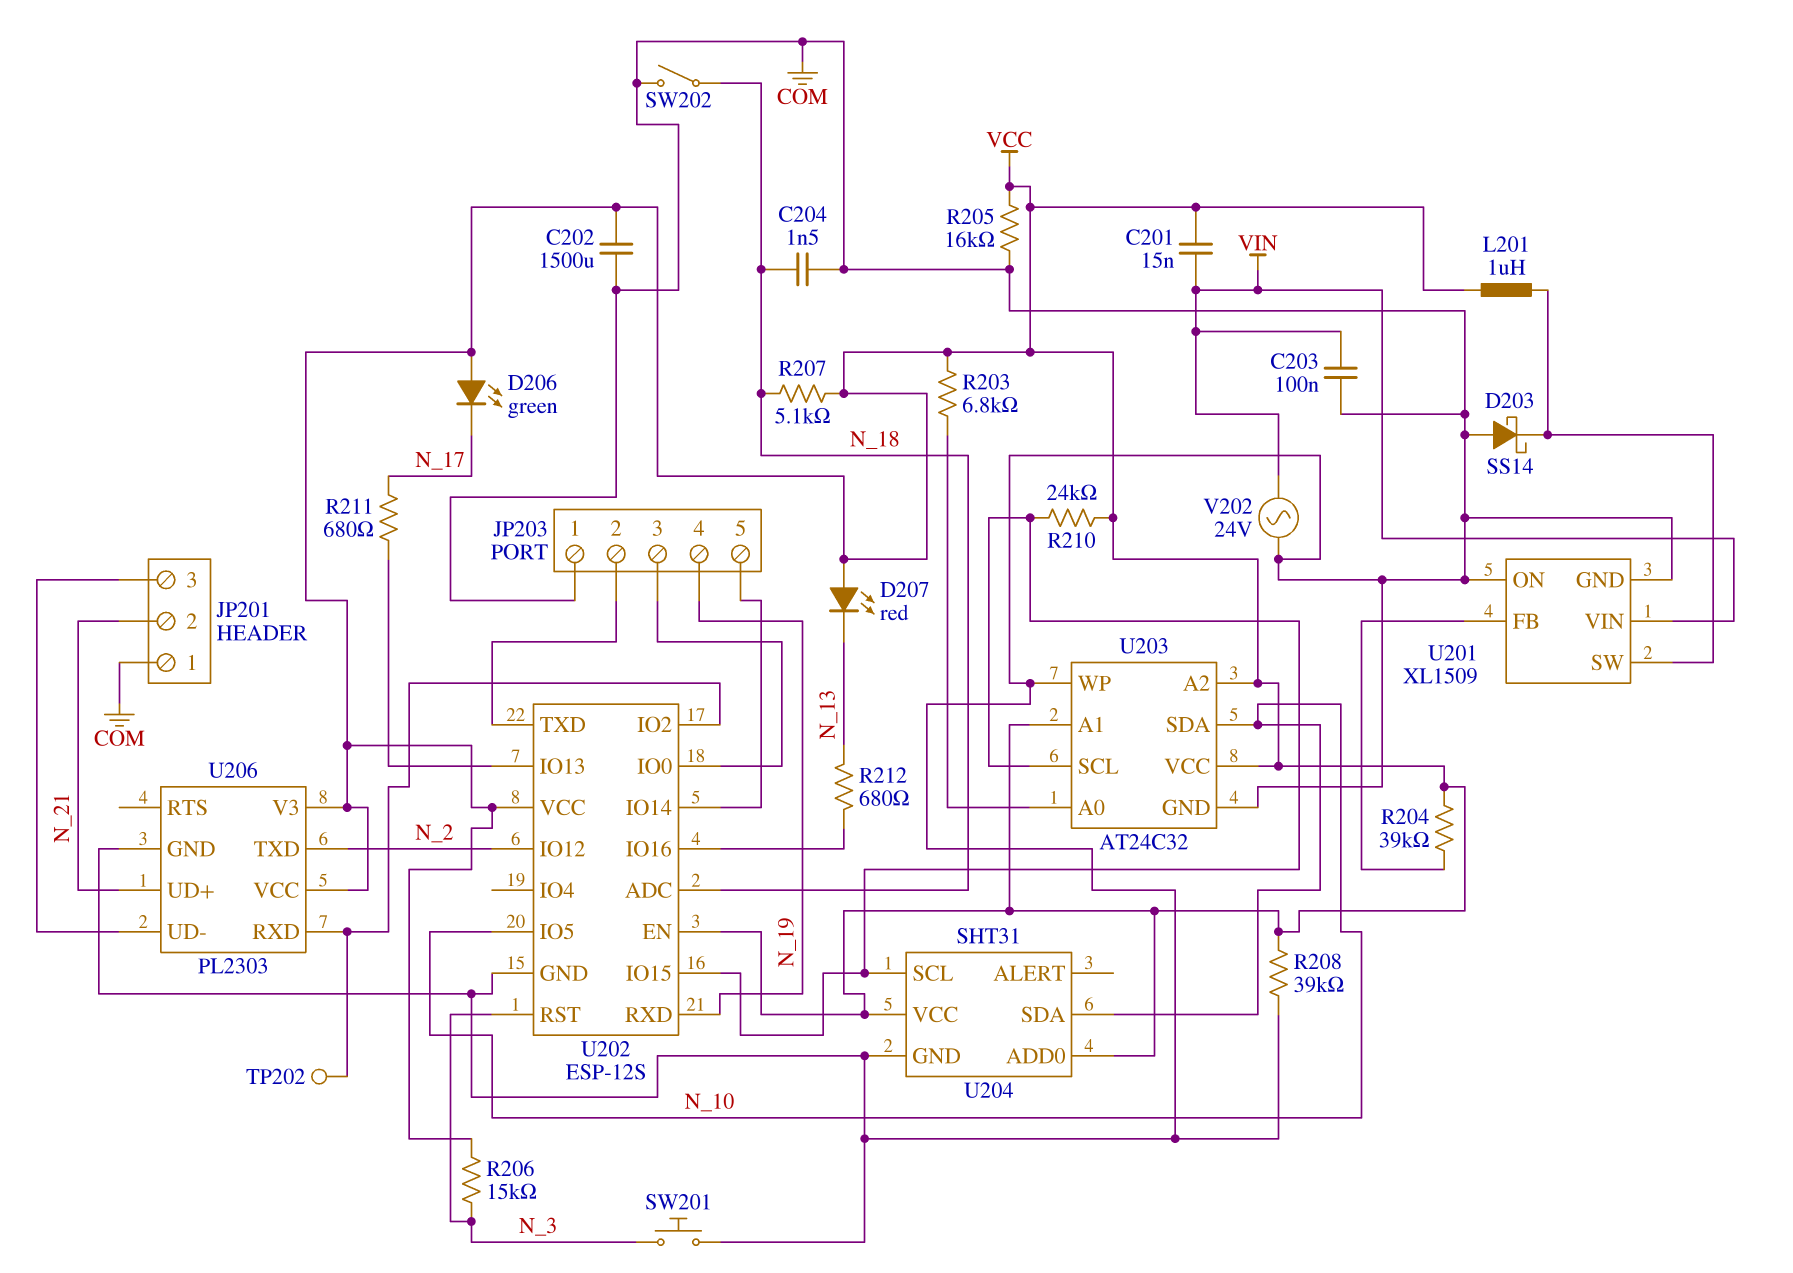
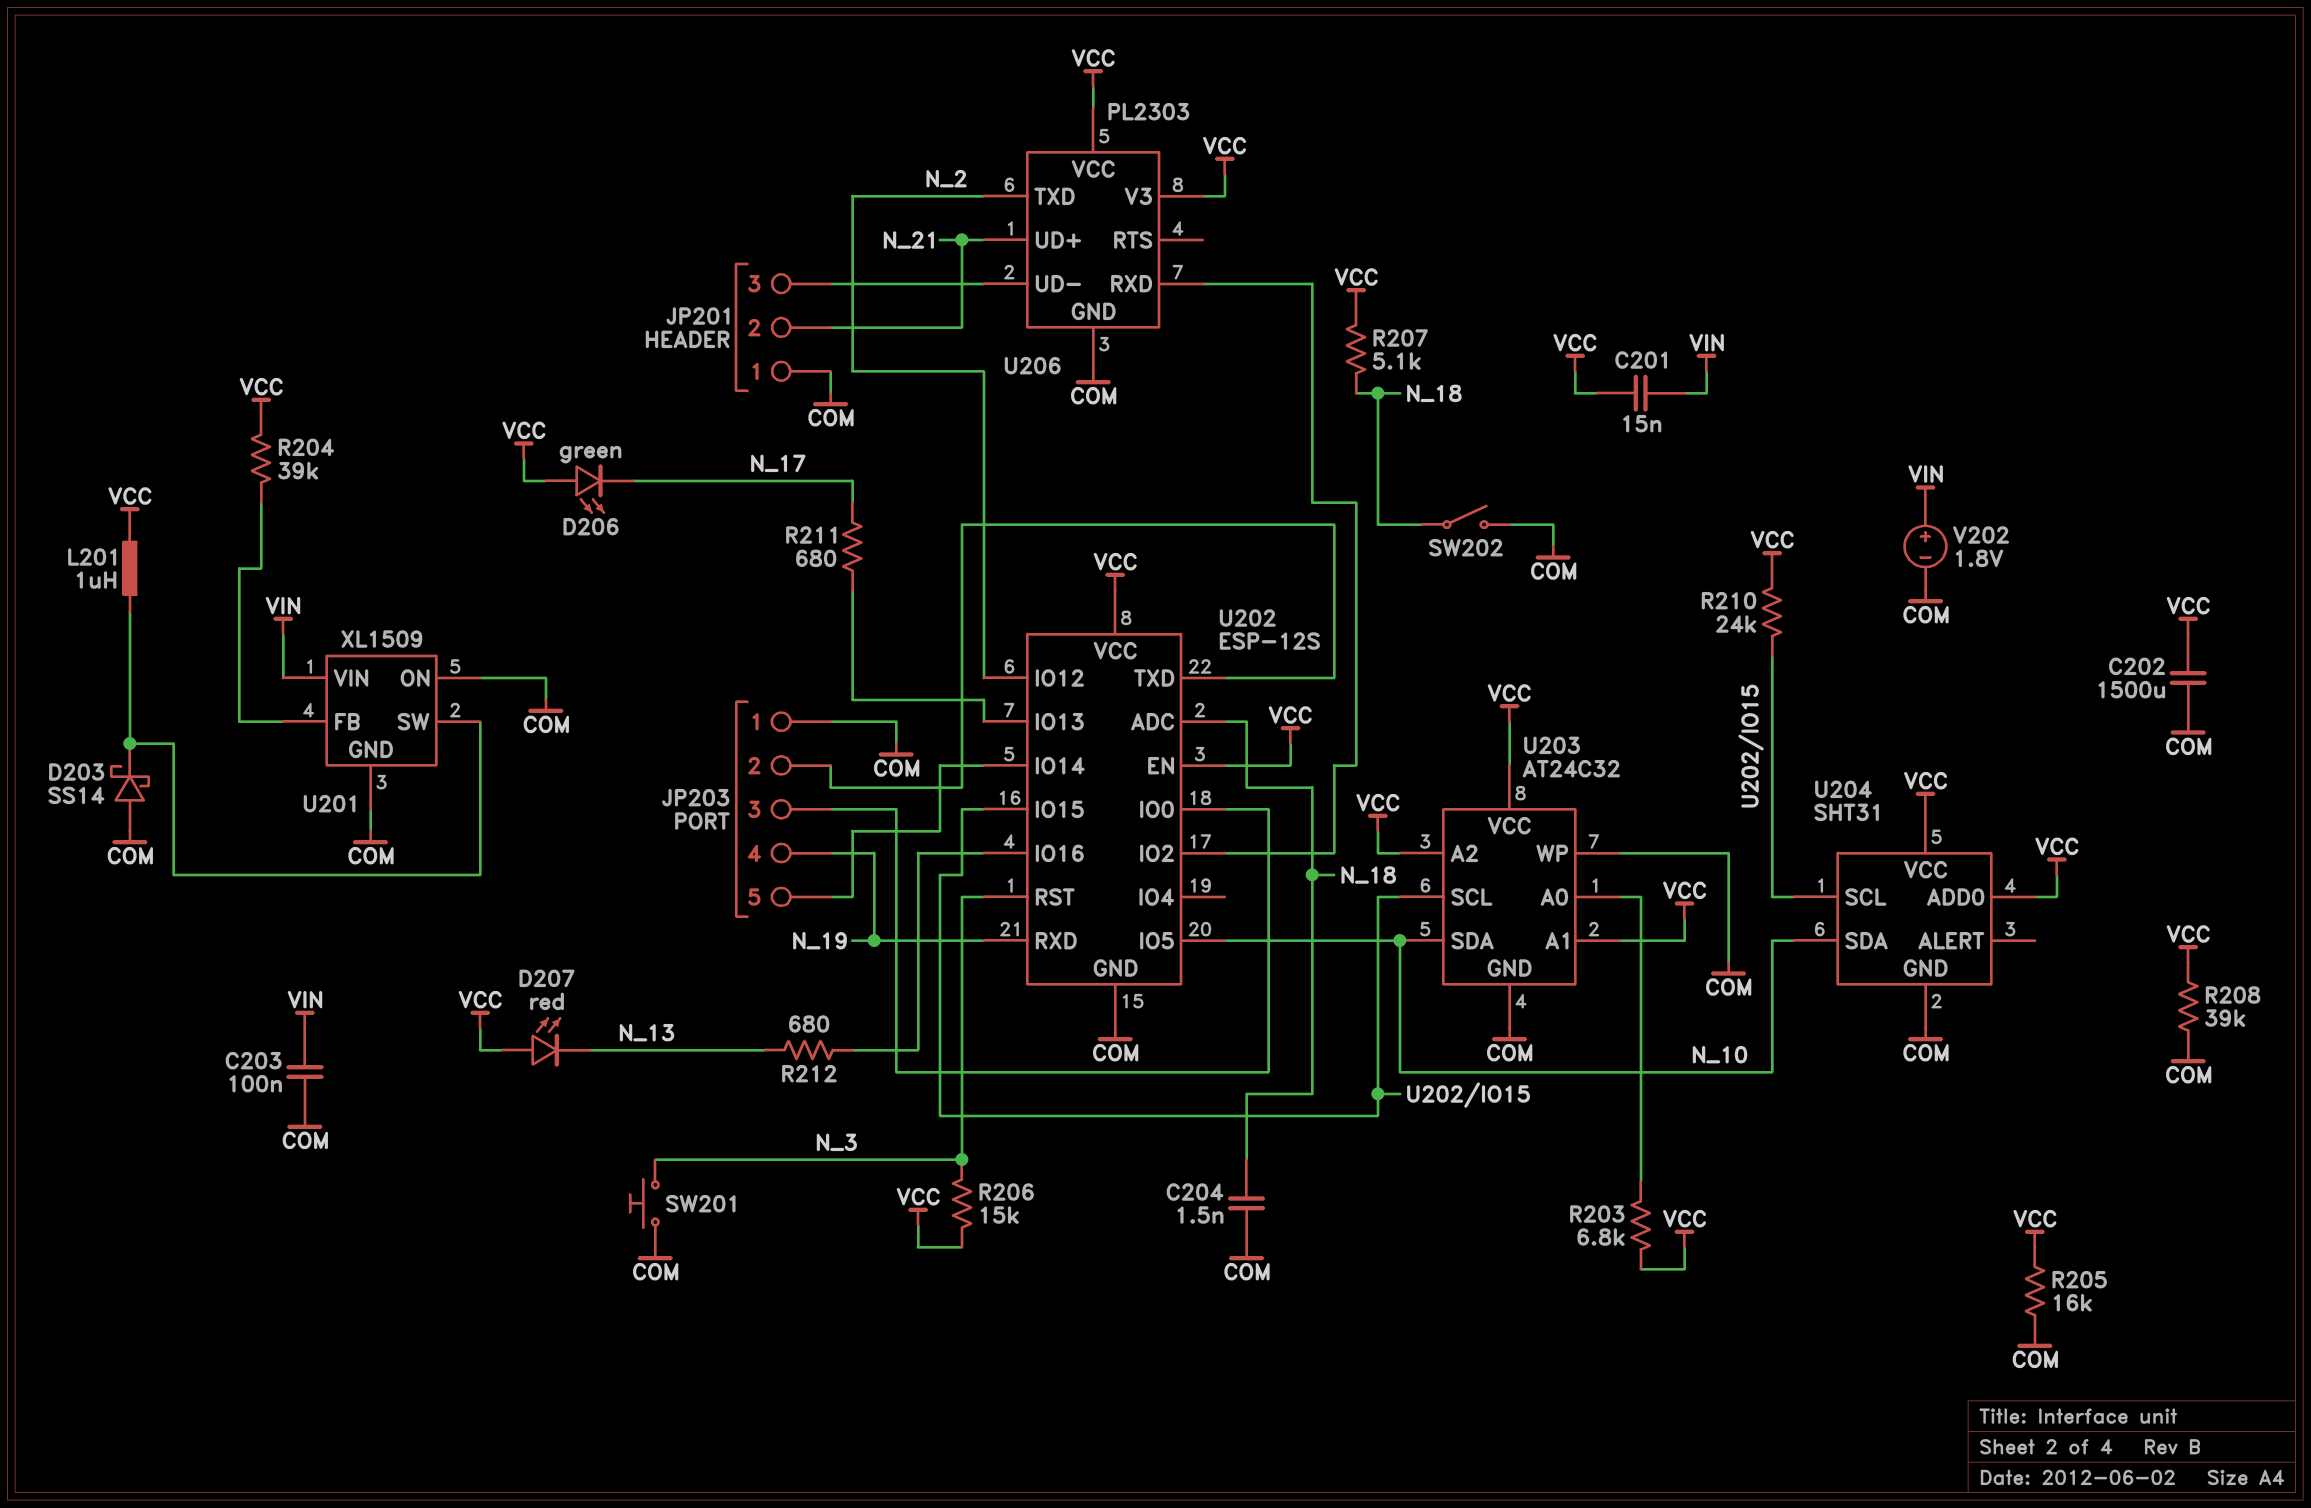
TP202: test point (U202/IO2) -> none
V202: AC 24V (COM, VIN) -> 1.8V (plus VIN, minus COM)

